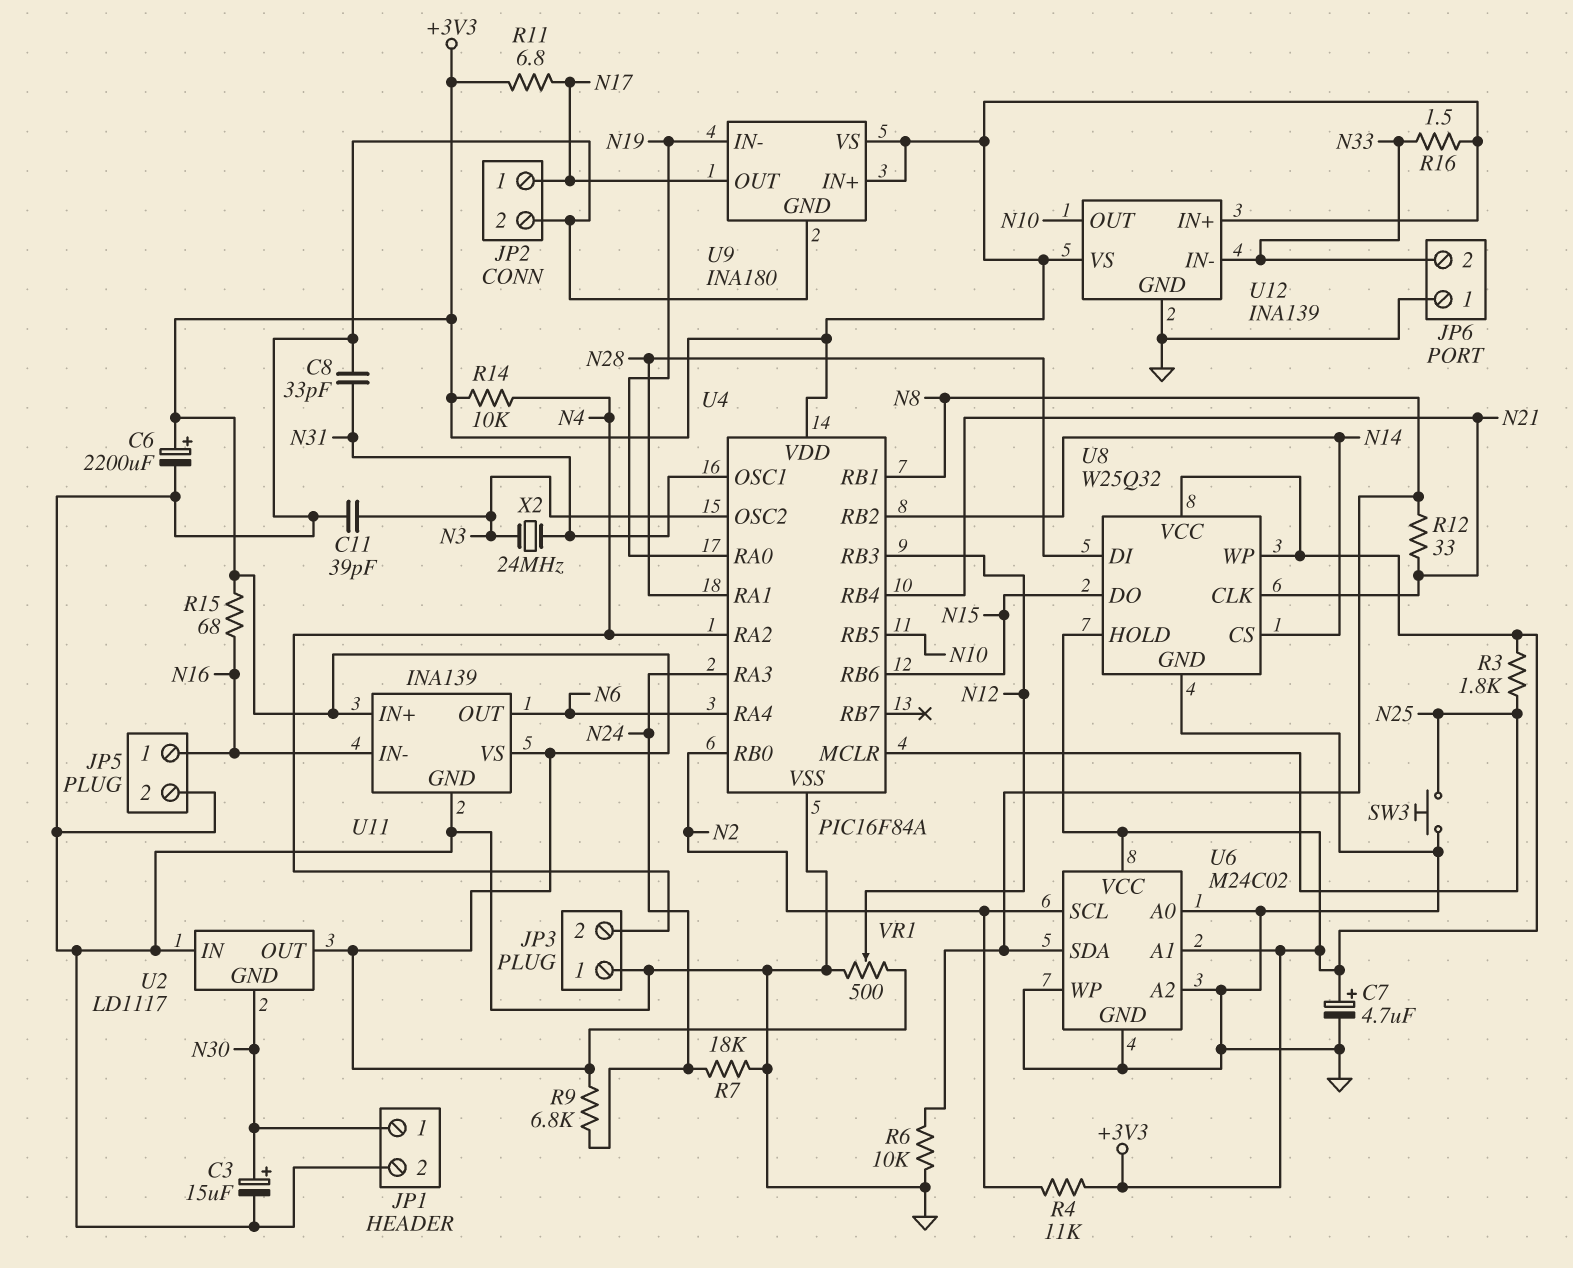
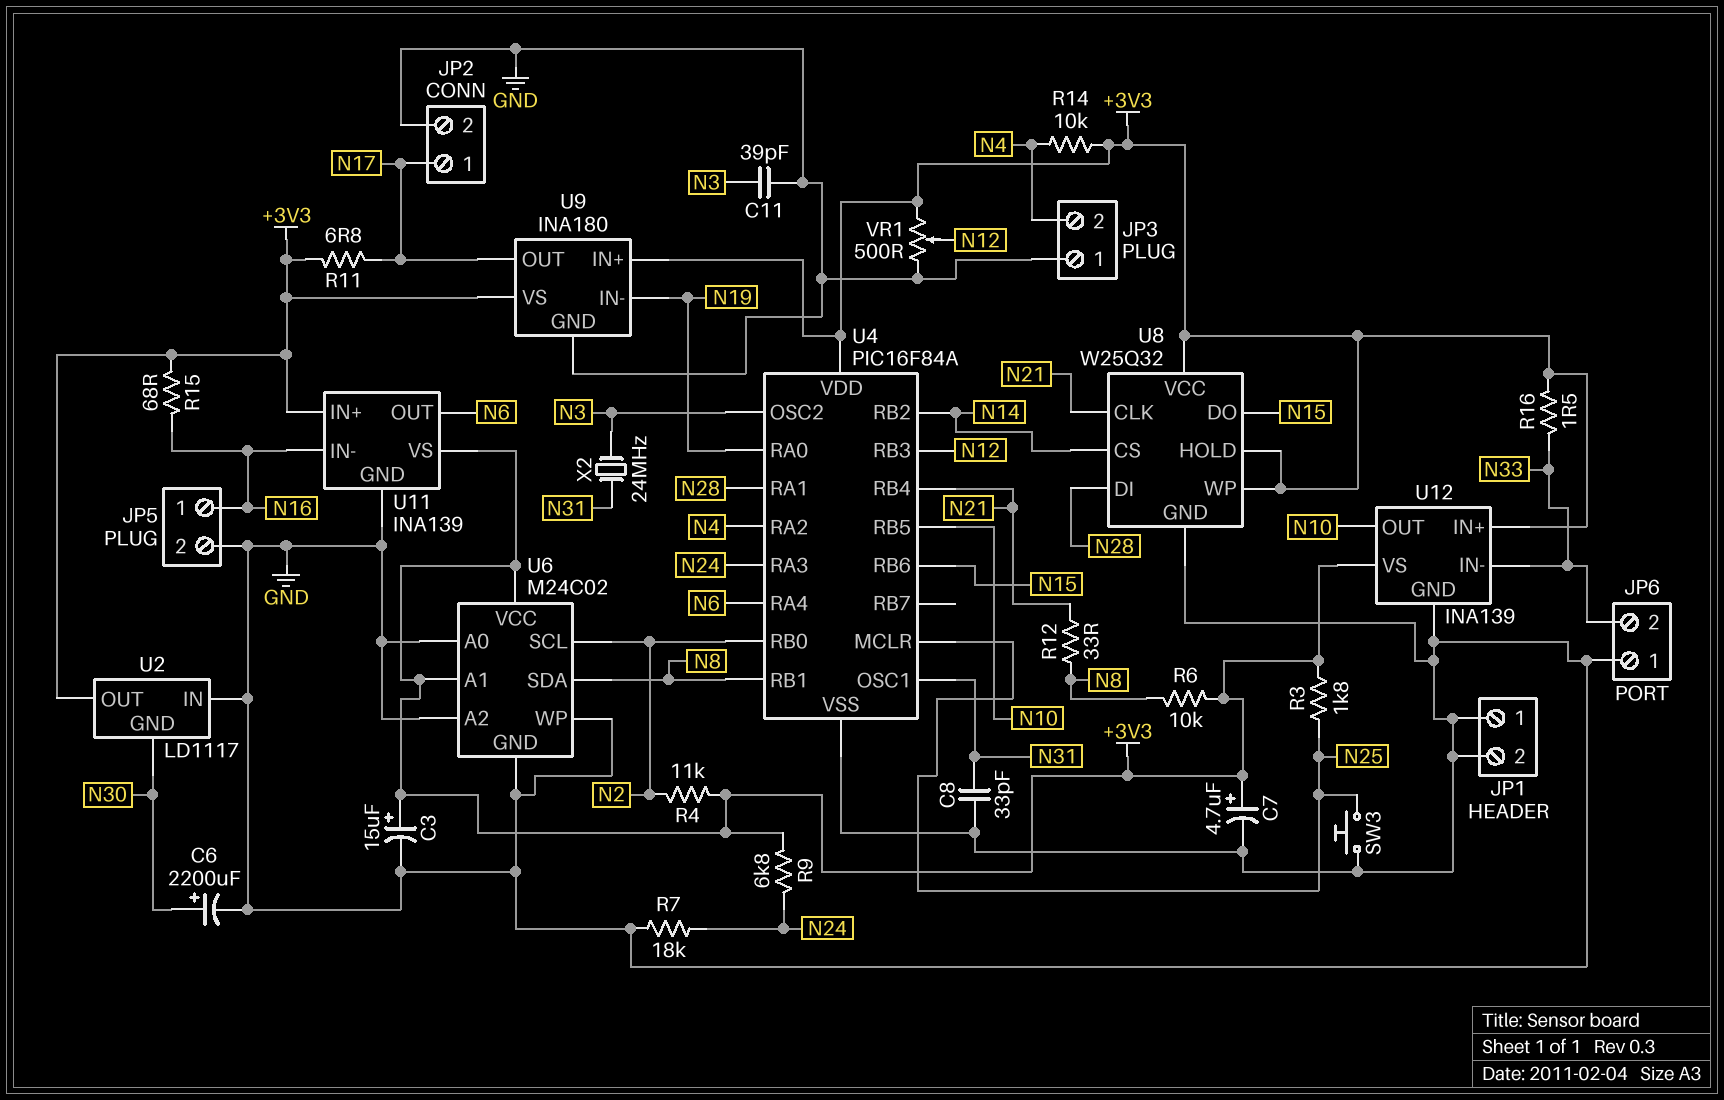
C3: 15uF (plus N30, minus GND) -> 15uF (plus +3V3, minus GND)
C6: 2200uF (plus +3V3, minus GND) -> 2200uF (plus N30, minus GND)
JP1 pin 1: N30 -> GND
R6: 10k (GND, N8) -> 10k (+3V3, N8)

